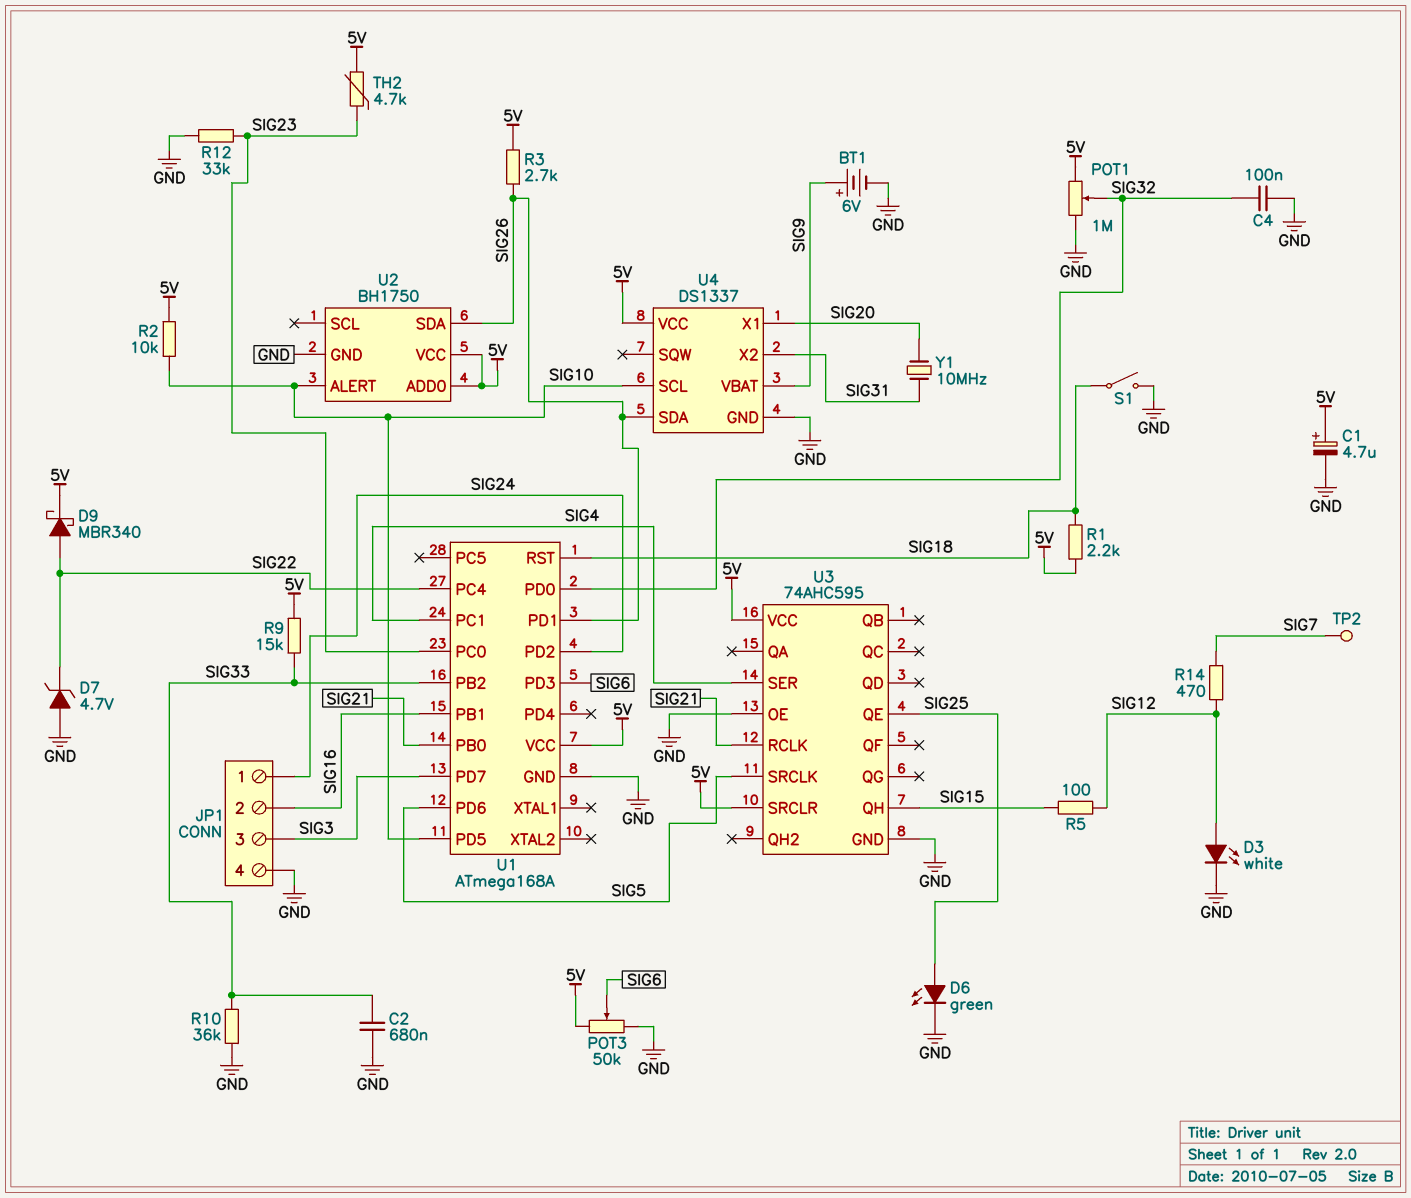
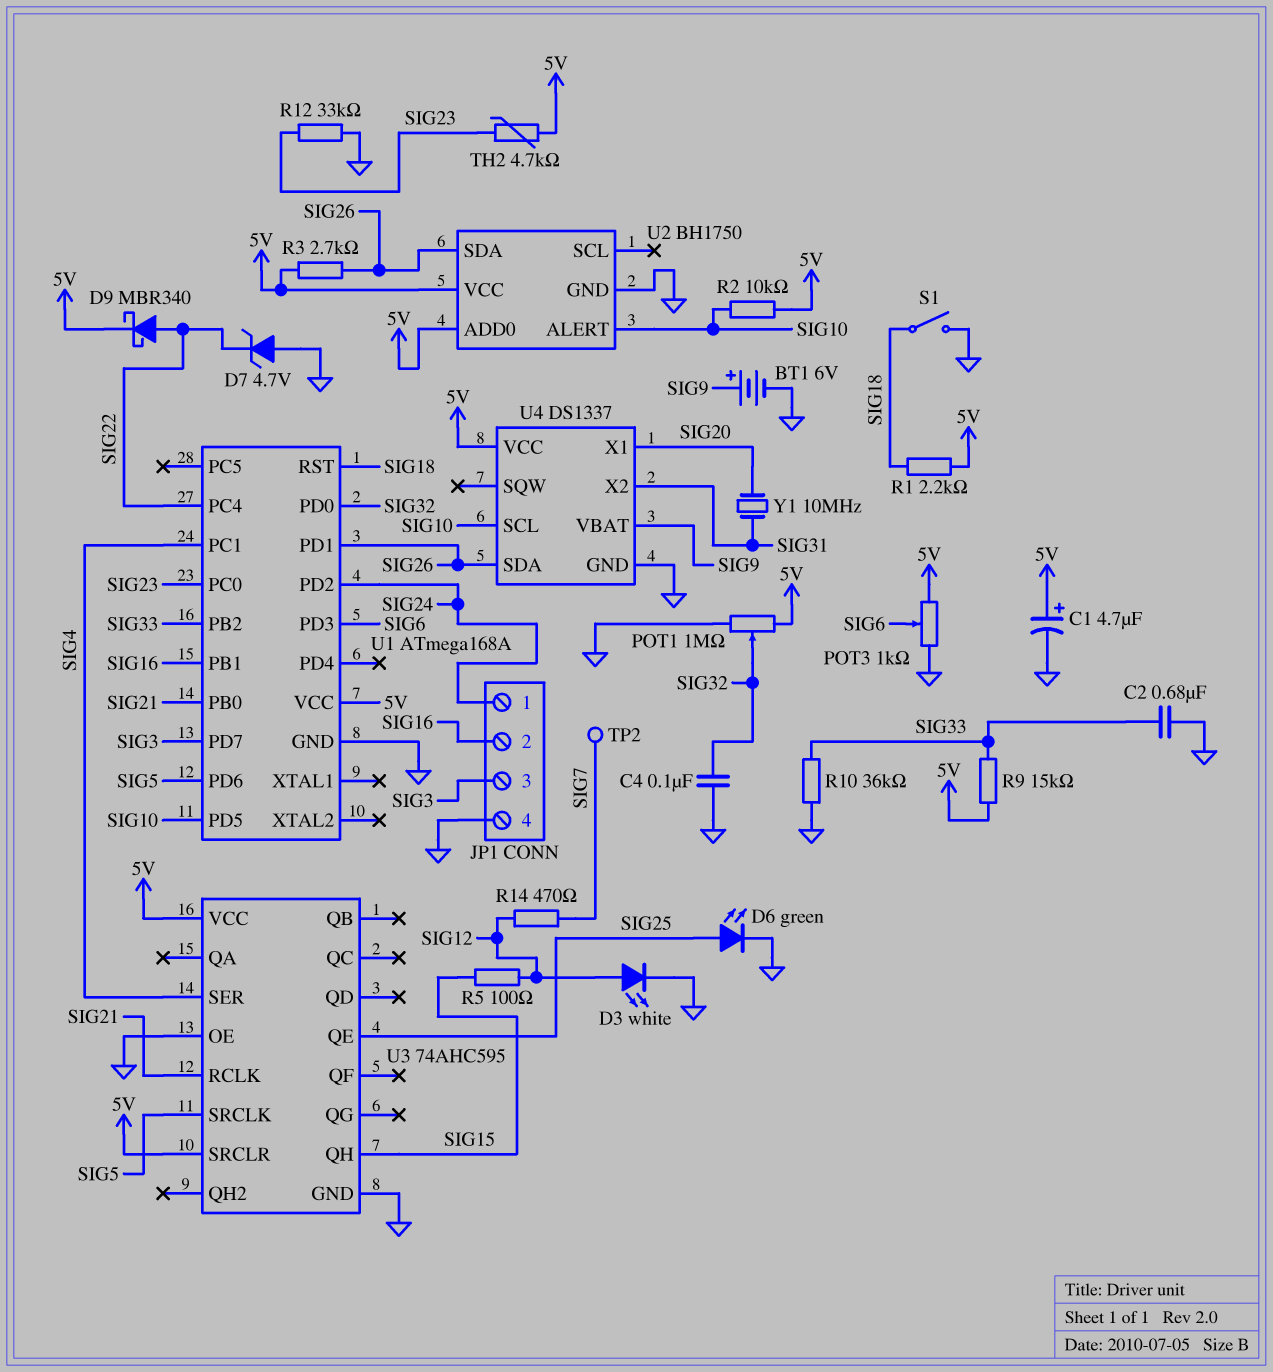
POT3: 50k (5V, GND, wiper SIG6) -> 1k (5V, GND, wiper SIG6)

